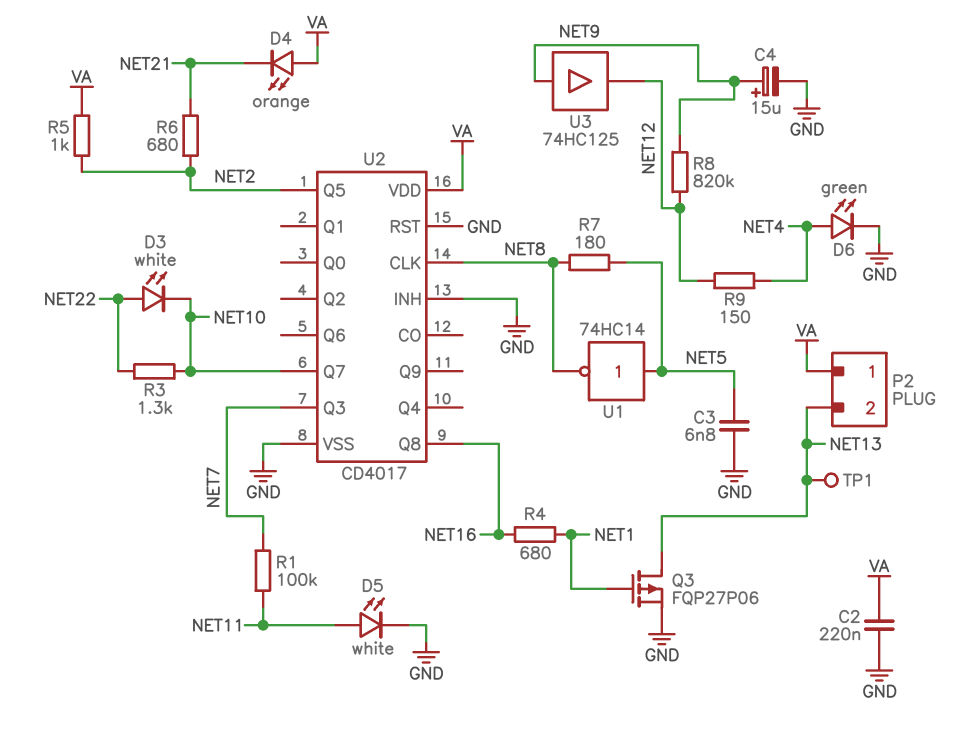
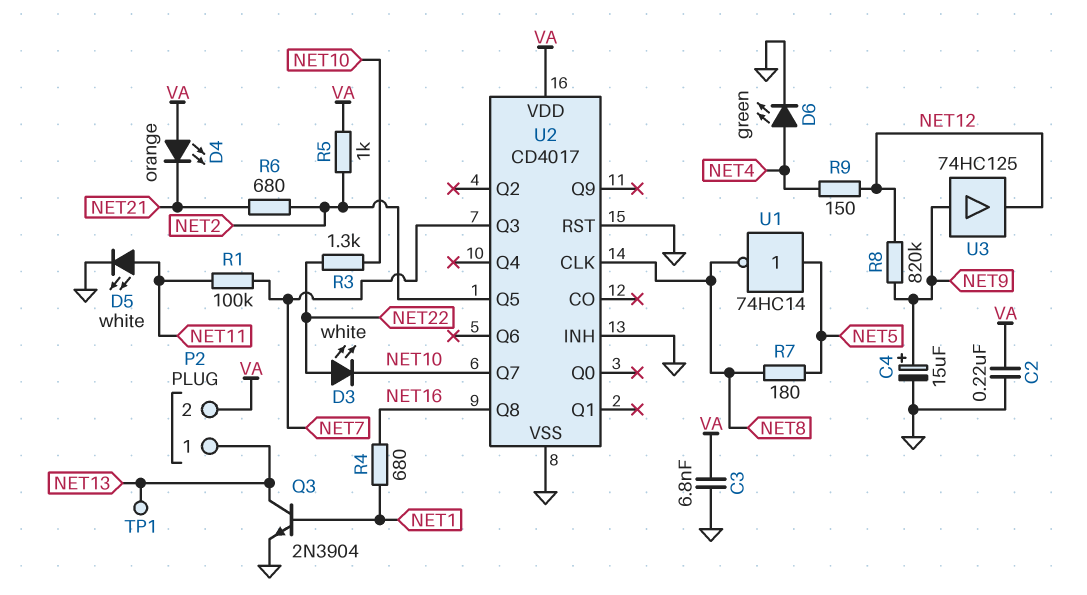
C3: 6.8nF (GND, NET5) -> 6.8nF (GND, VA)
P2 pin 1: VA -> NET13
P2 pin 2: NET13 -> VA
Q3: PMOS FQP27P06 (G NET1, D NET13, S GND) -> NPN 2N3904 (B NET1, C NET13, E GND)

